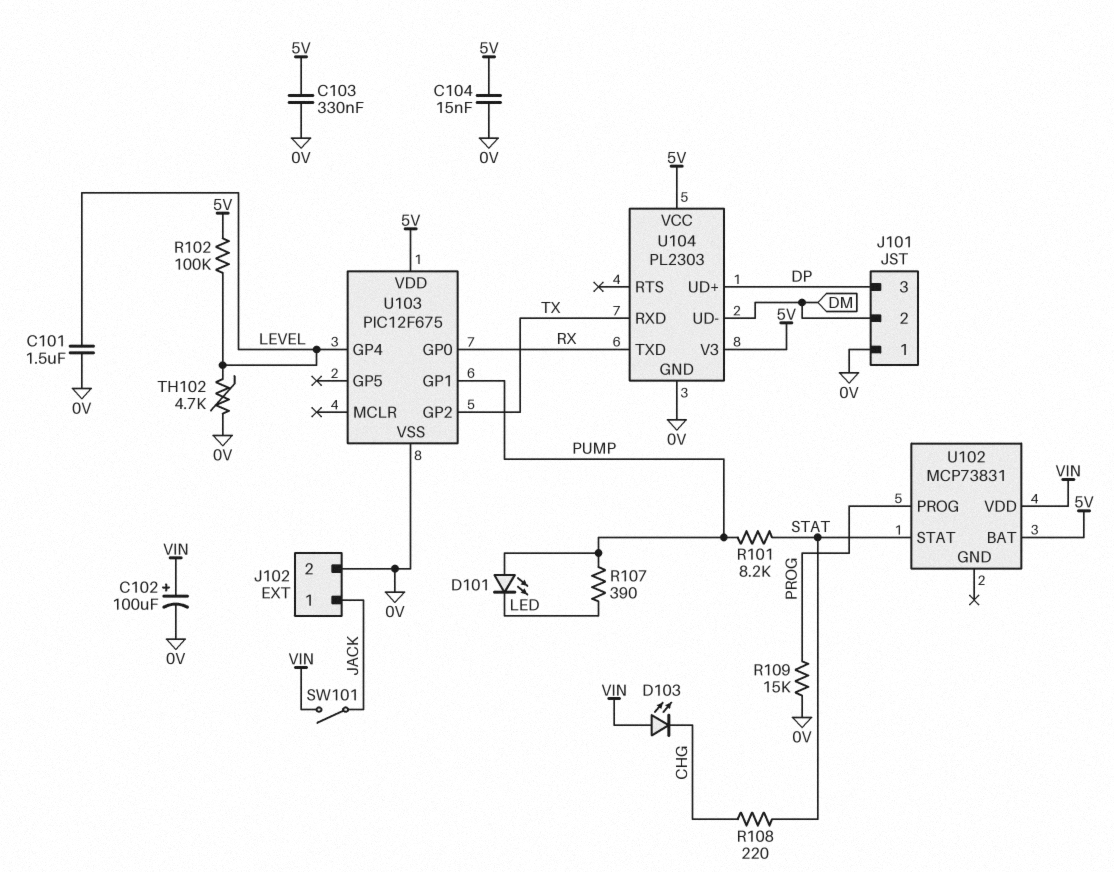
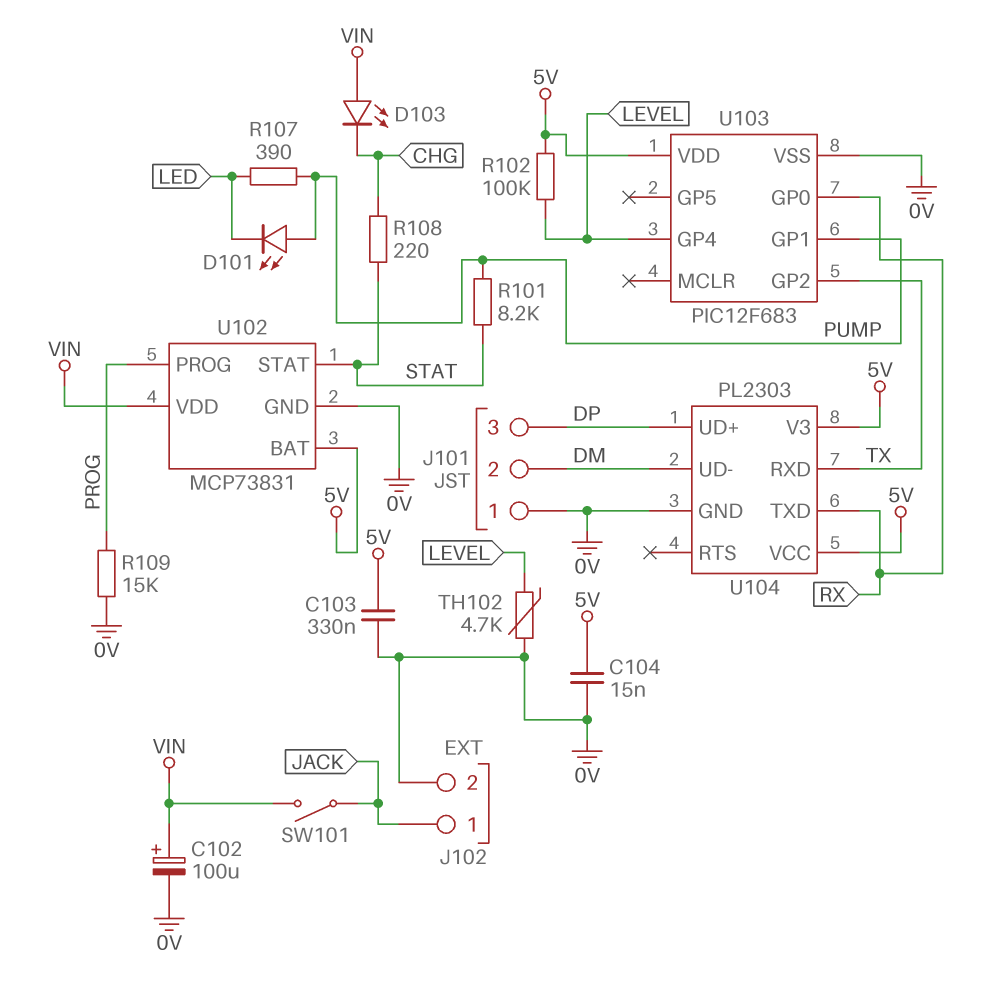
C101: 1.5uF (0V, LEVEL) -> none
U102 pin GND: none -> 0V
U103: PIC12F675 -> PIC12F683

